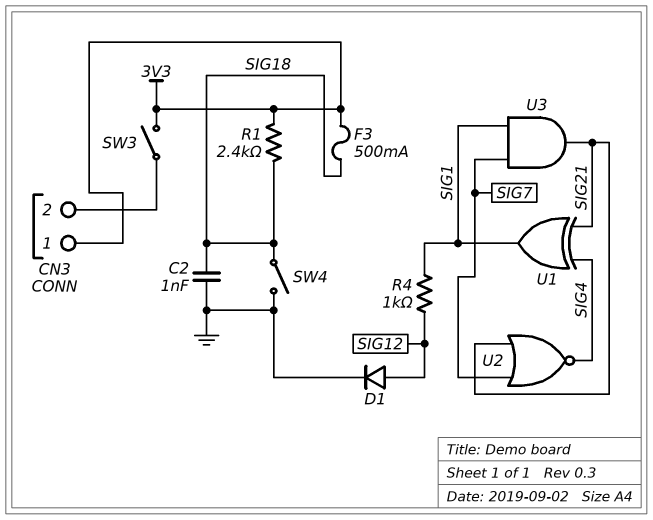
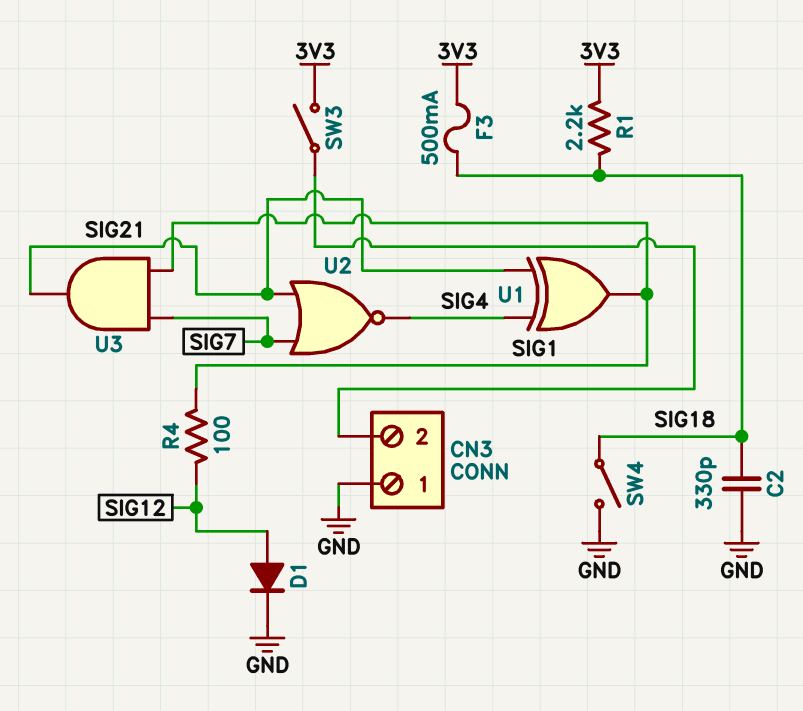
C2: 1nF (GND, SIG18) -> 330pF (GND, SIG18)
CN3 pin 1: 3V3 -> GND
R1: 2.4k (3V3, SIG18) -> 2.2k (3V3, SIG18)
R4: 1k (SIG1, SIG12) -> 100 (SIG1, SIG12)

